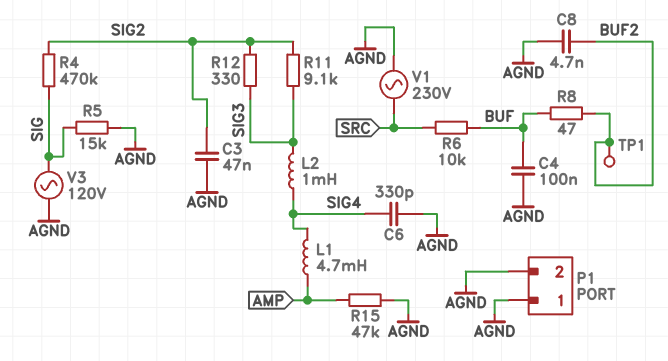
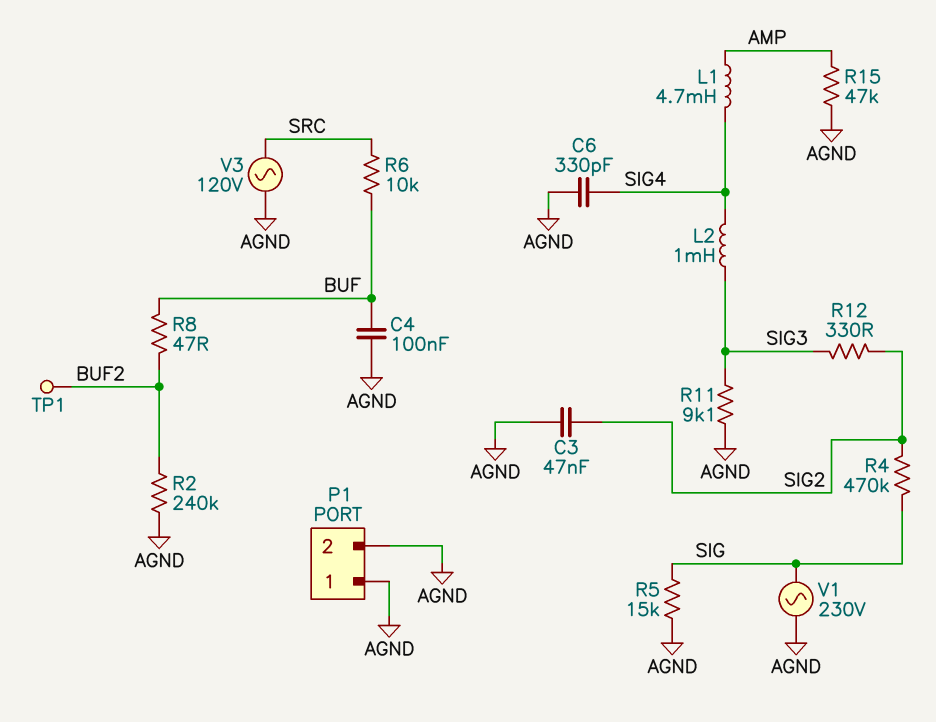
C8: 4.7nF (AGND, BUF2) -> none
R2: none -> 240k (AGND, BUF2)
R11: 9.1k (SIG2, SIG3) -> 9.1k (AGND, SIG3)
V1: AC 230V (AGND, SRC) -> AC 230V (AGND, SIG)
V3: AC 120V (AGND, SIG) -> AC 120V (AGND, SRC)

